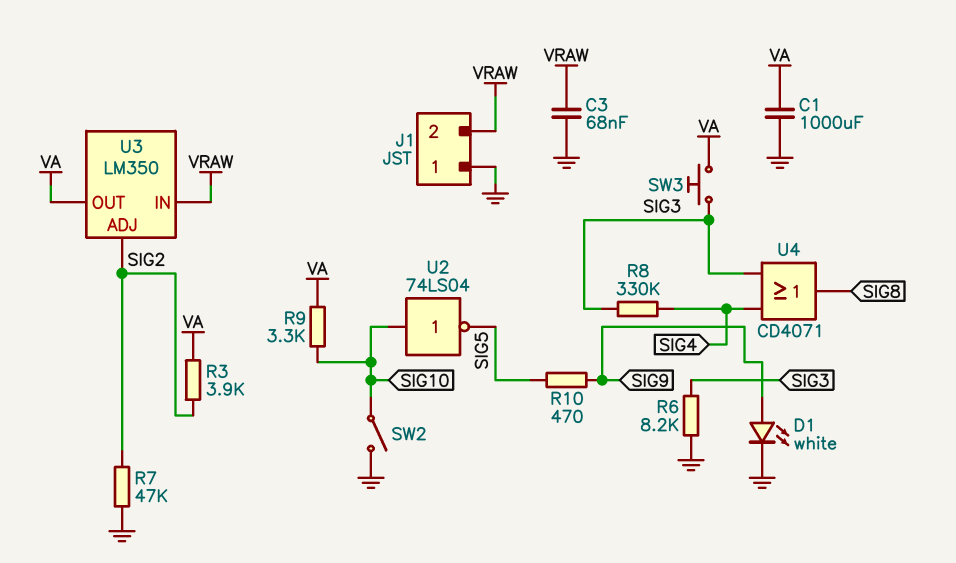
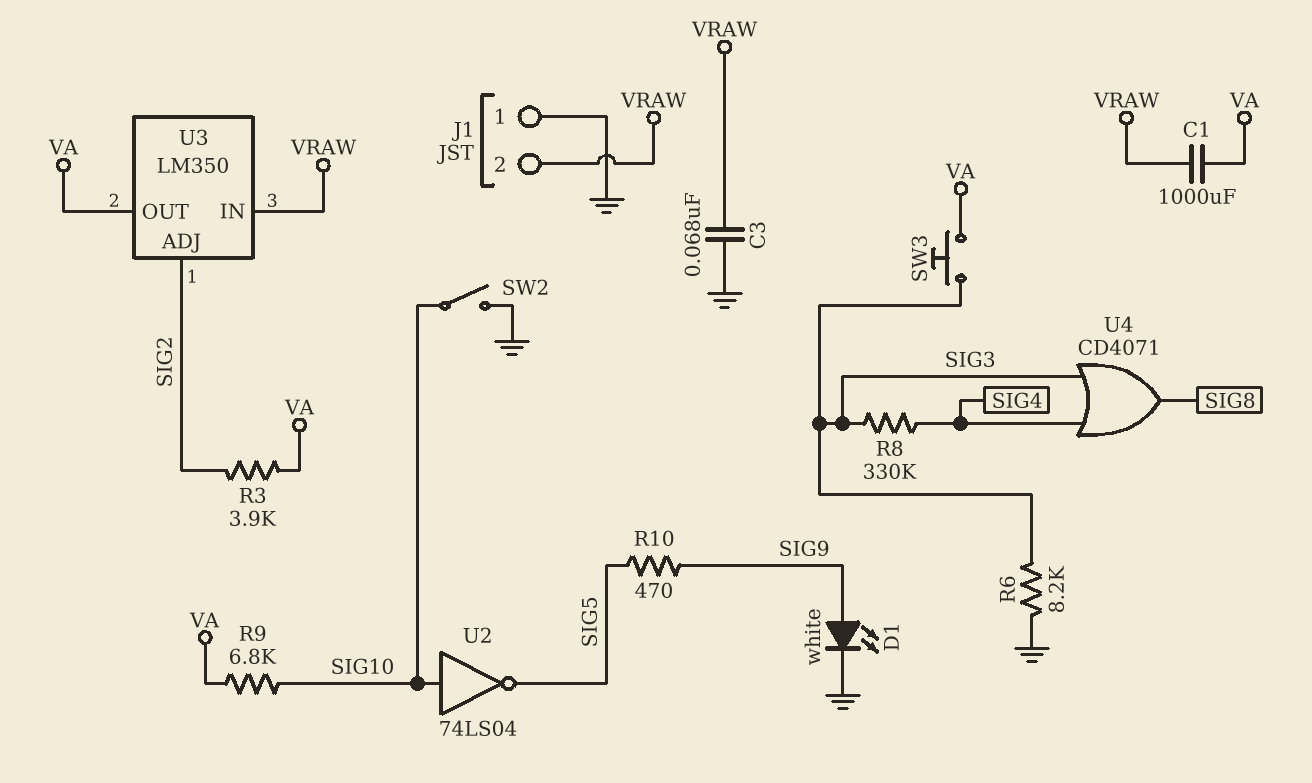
C1: 1000uF (GND, VA) -> 1000uF (VA, VRAW)
R7: 47k (GND, SIG2) -> none
R9: 3.3k (SIG10, VA) -> 6.8k (SIG10, VA)

